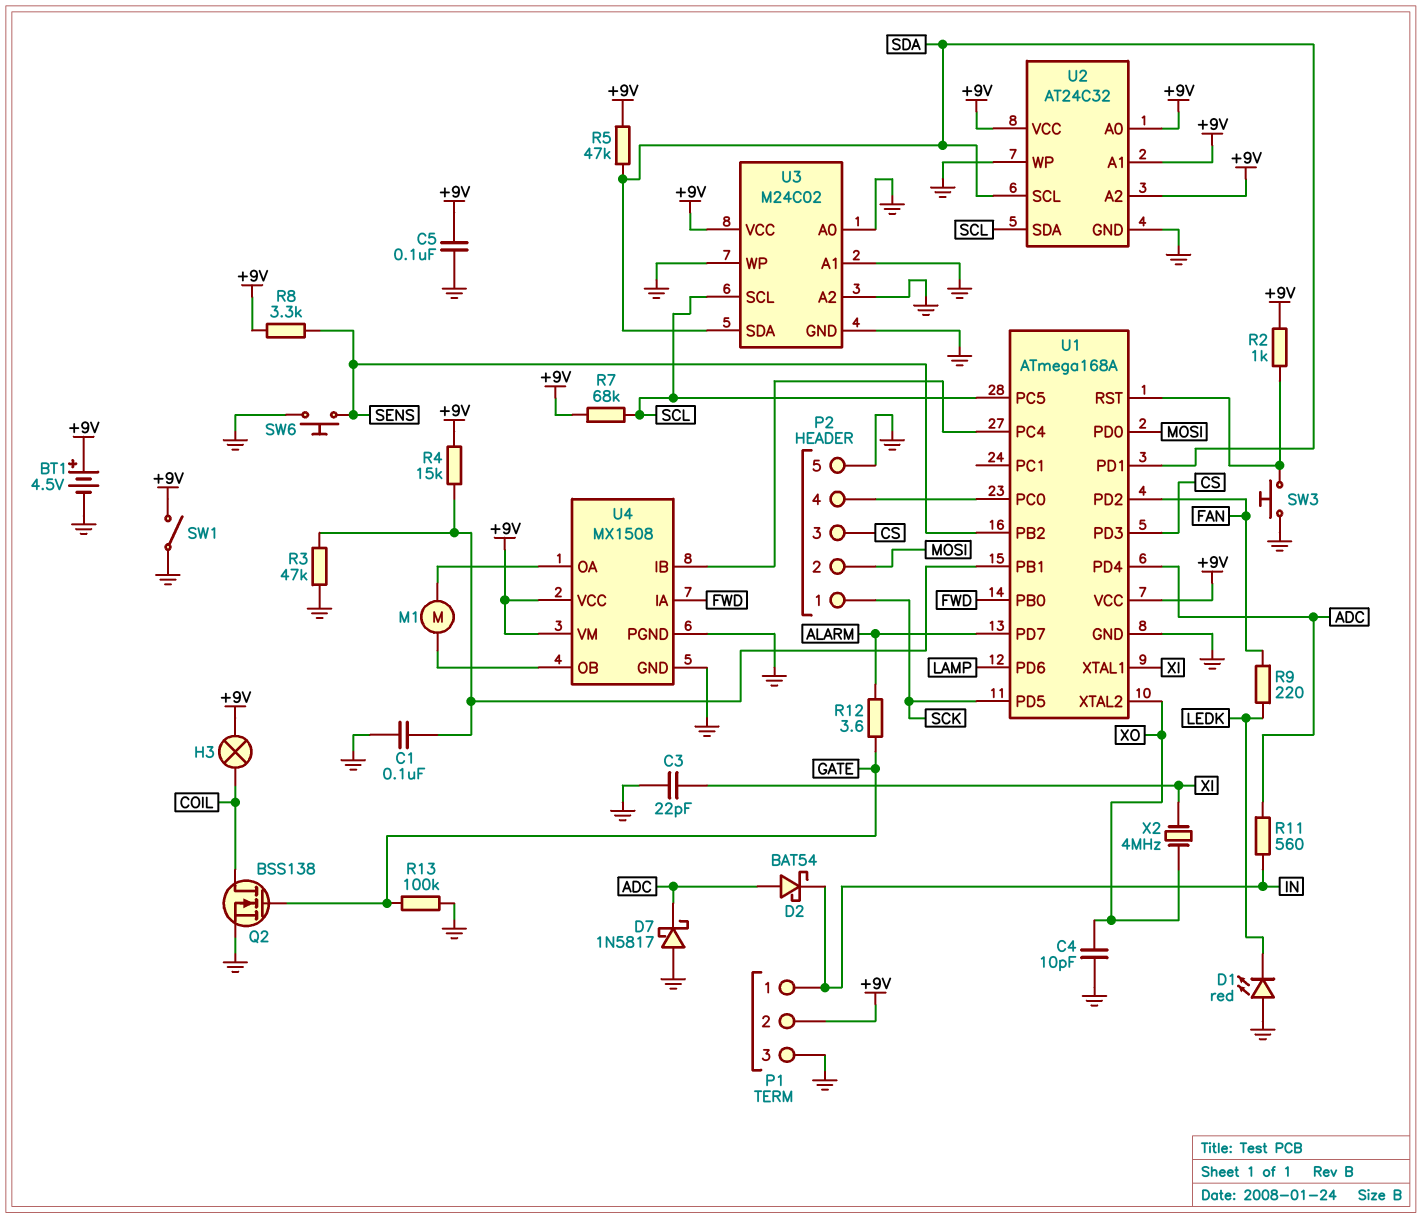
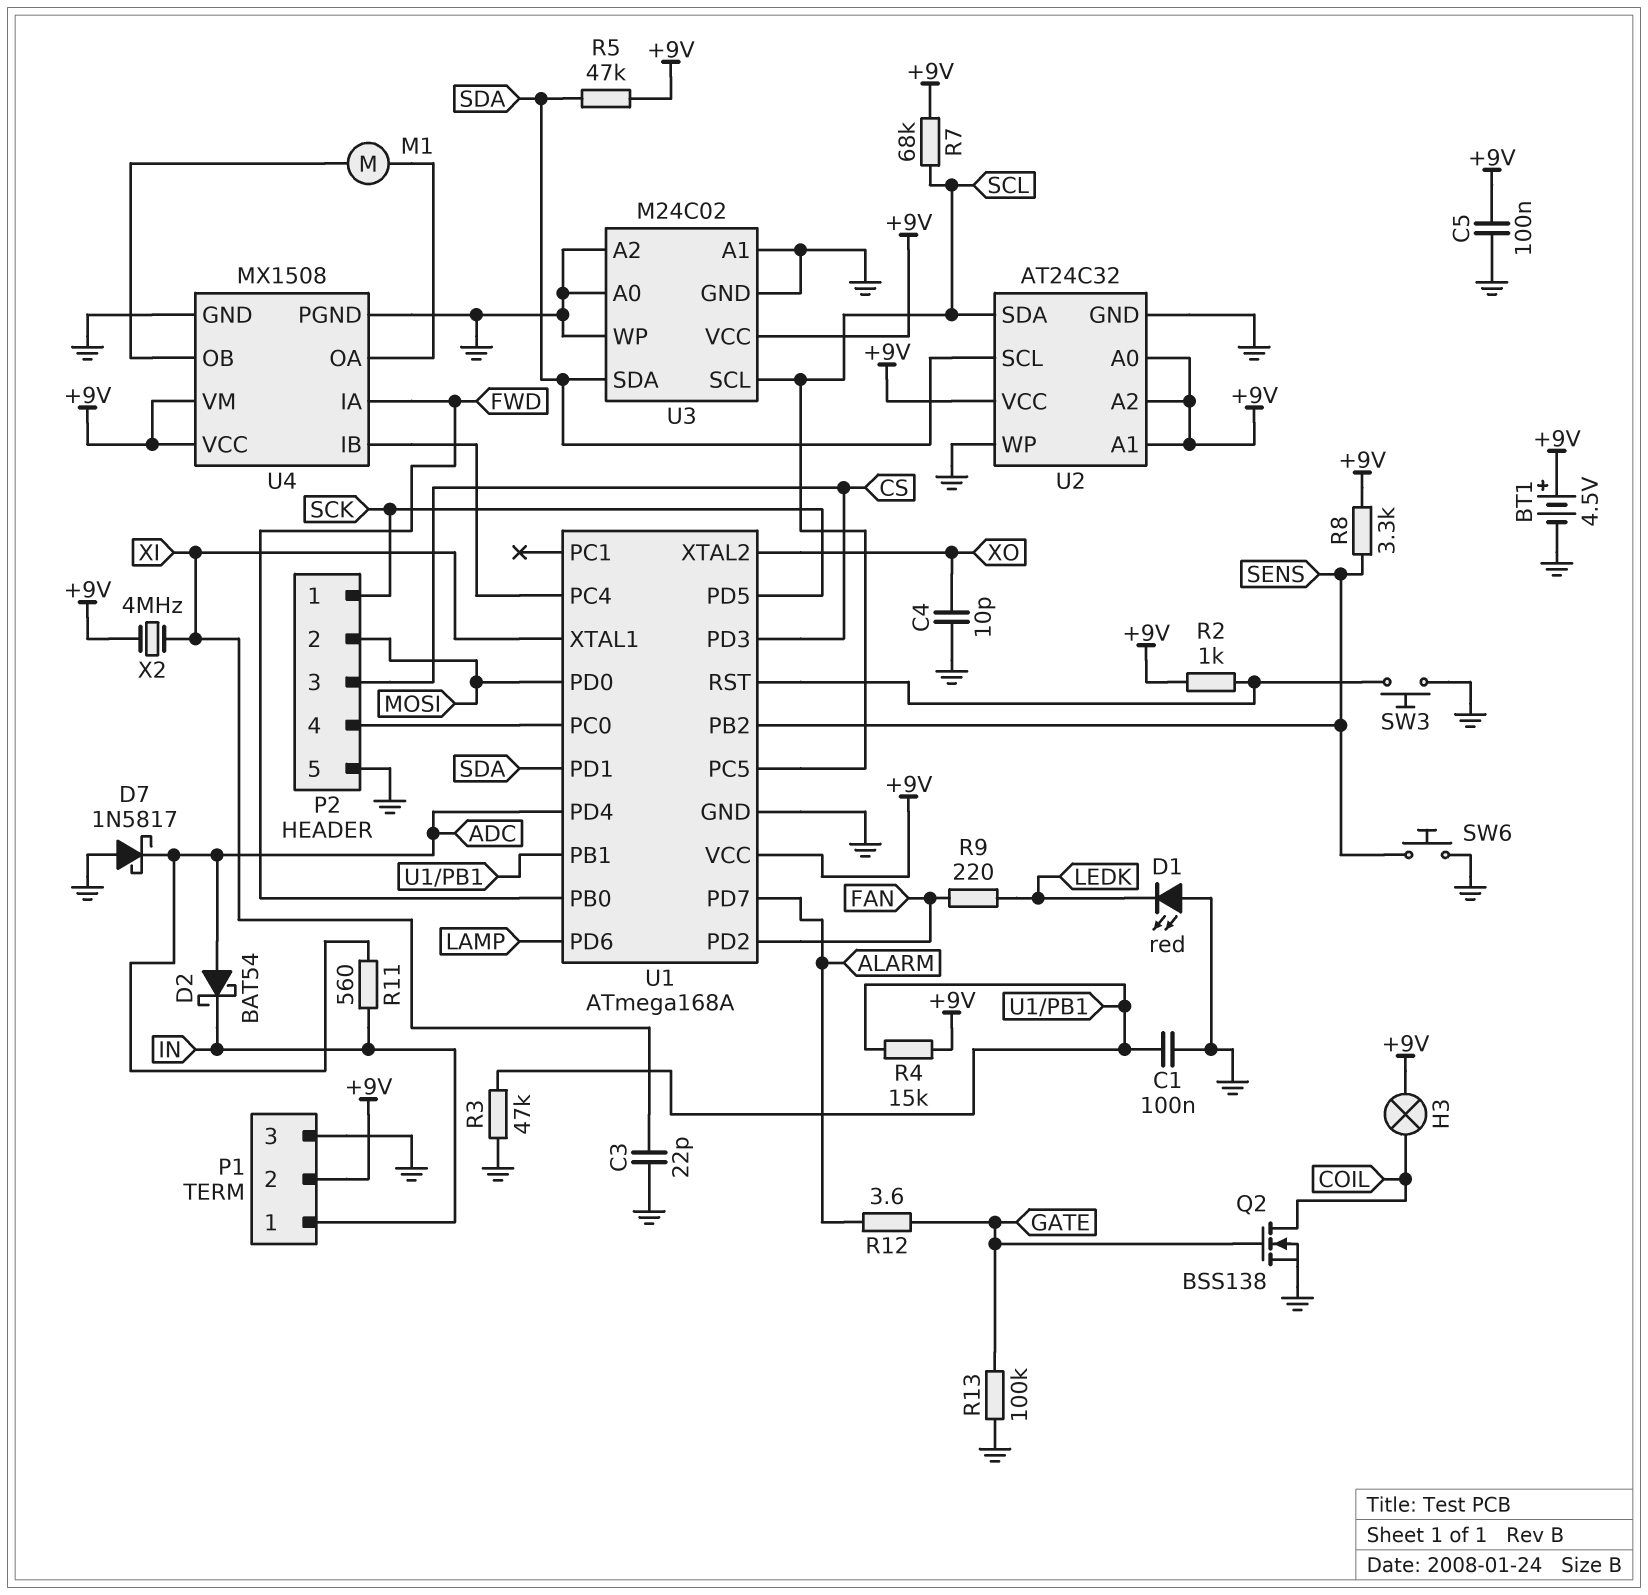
SW1: switch (+9V, GND) -> none
X2: 4MHz (XI, XO) -> 4MHz (+9V, XI)

